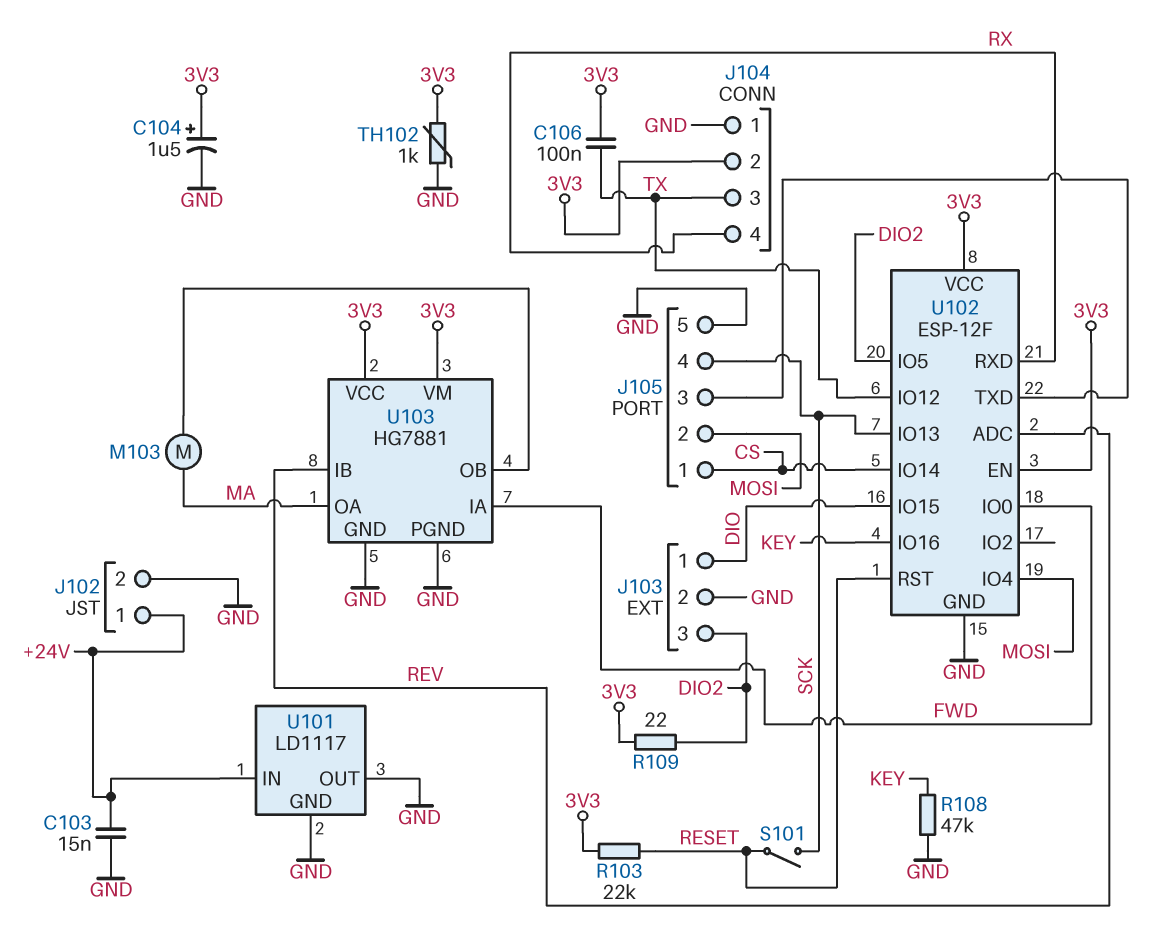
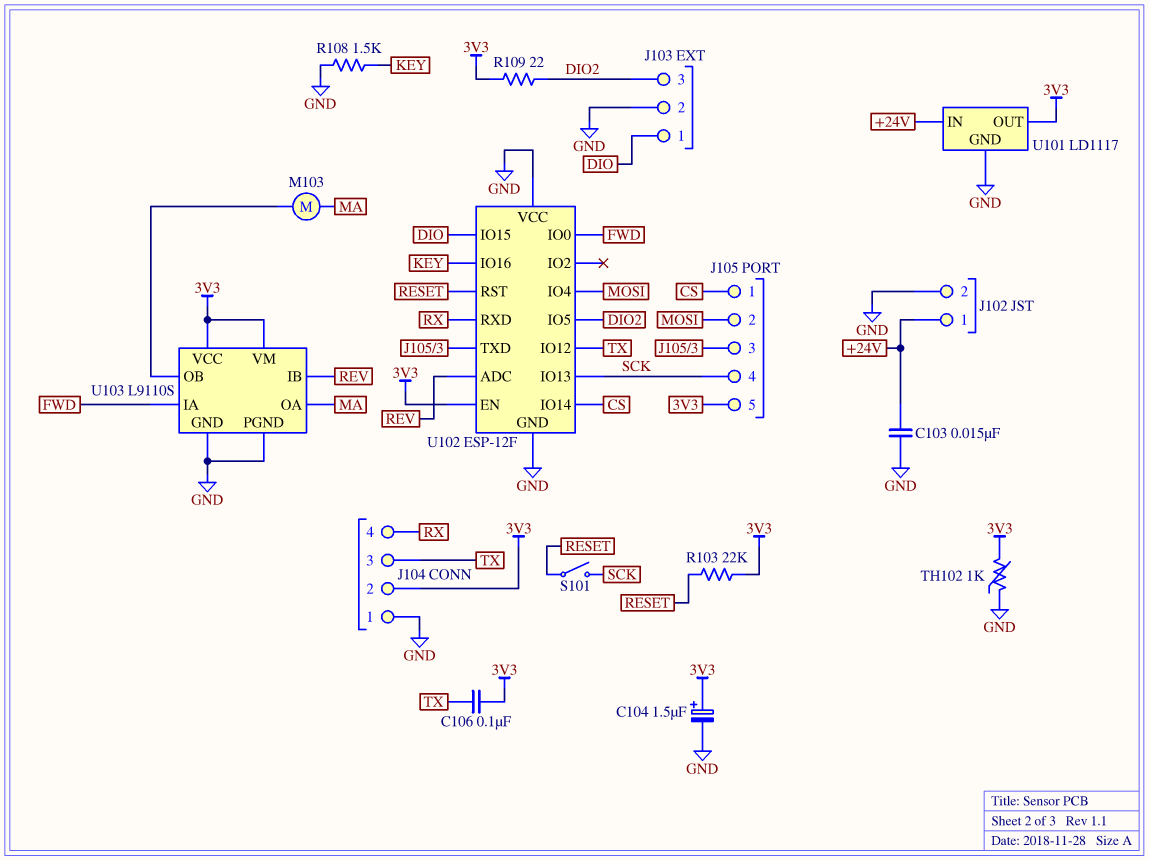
J105 pin 5: GND -> 3V3
R108: 47k (GND, KEY) -> 1.5k (GND, KEY)
U101 pin OUT: GND -> 3V3
U102 pin VCC: 3V3 -> GND
U103: HG7881 -> L9110S

